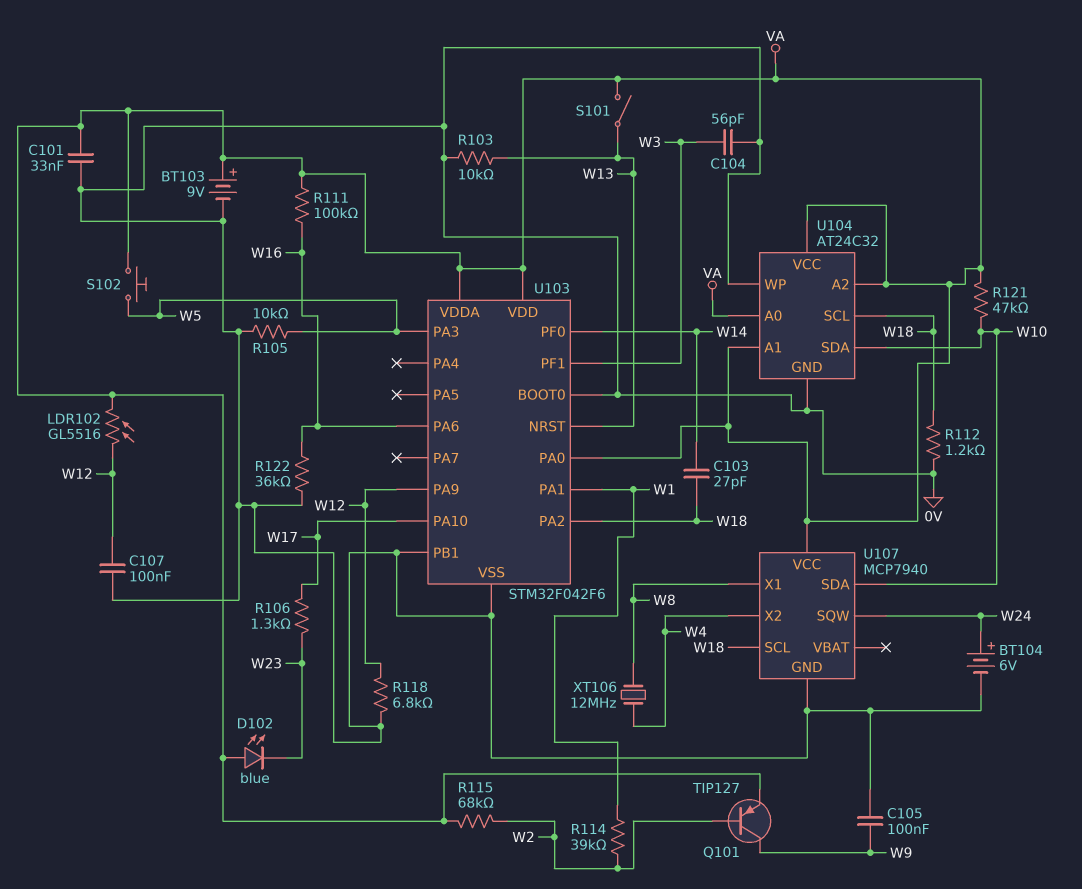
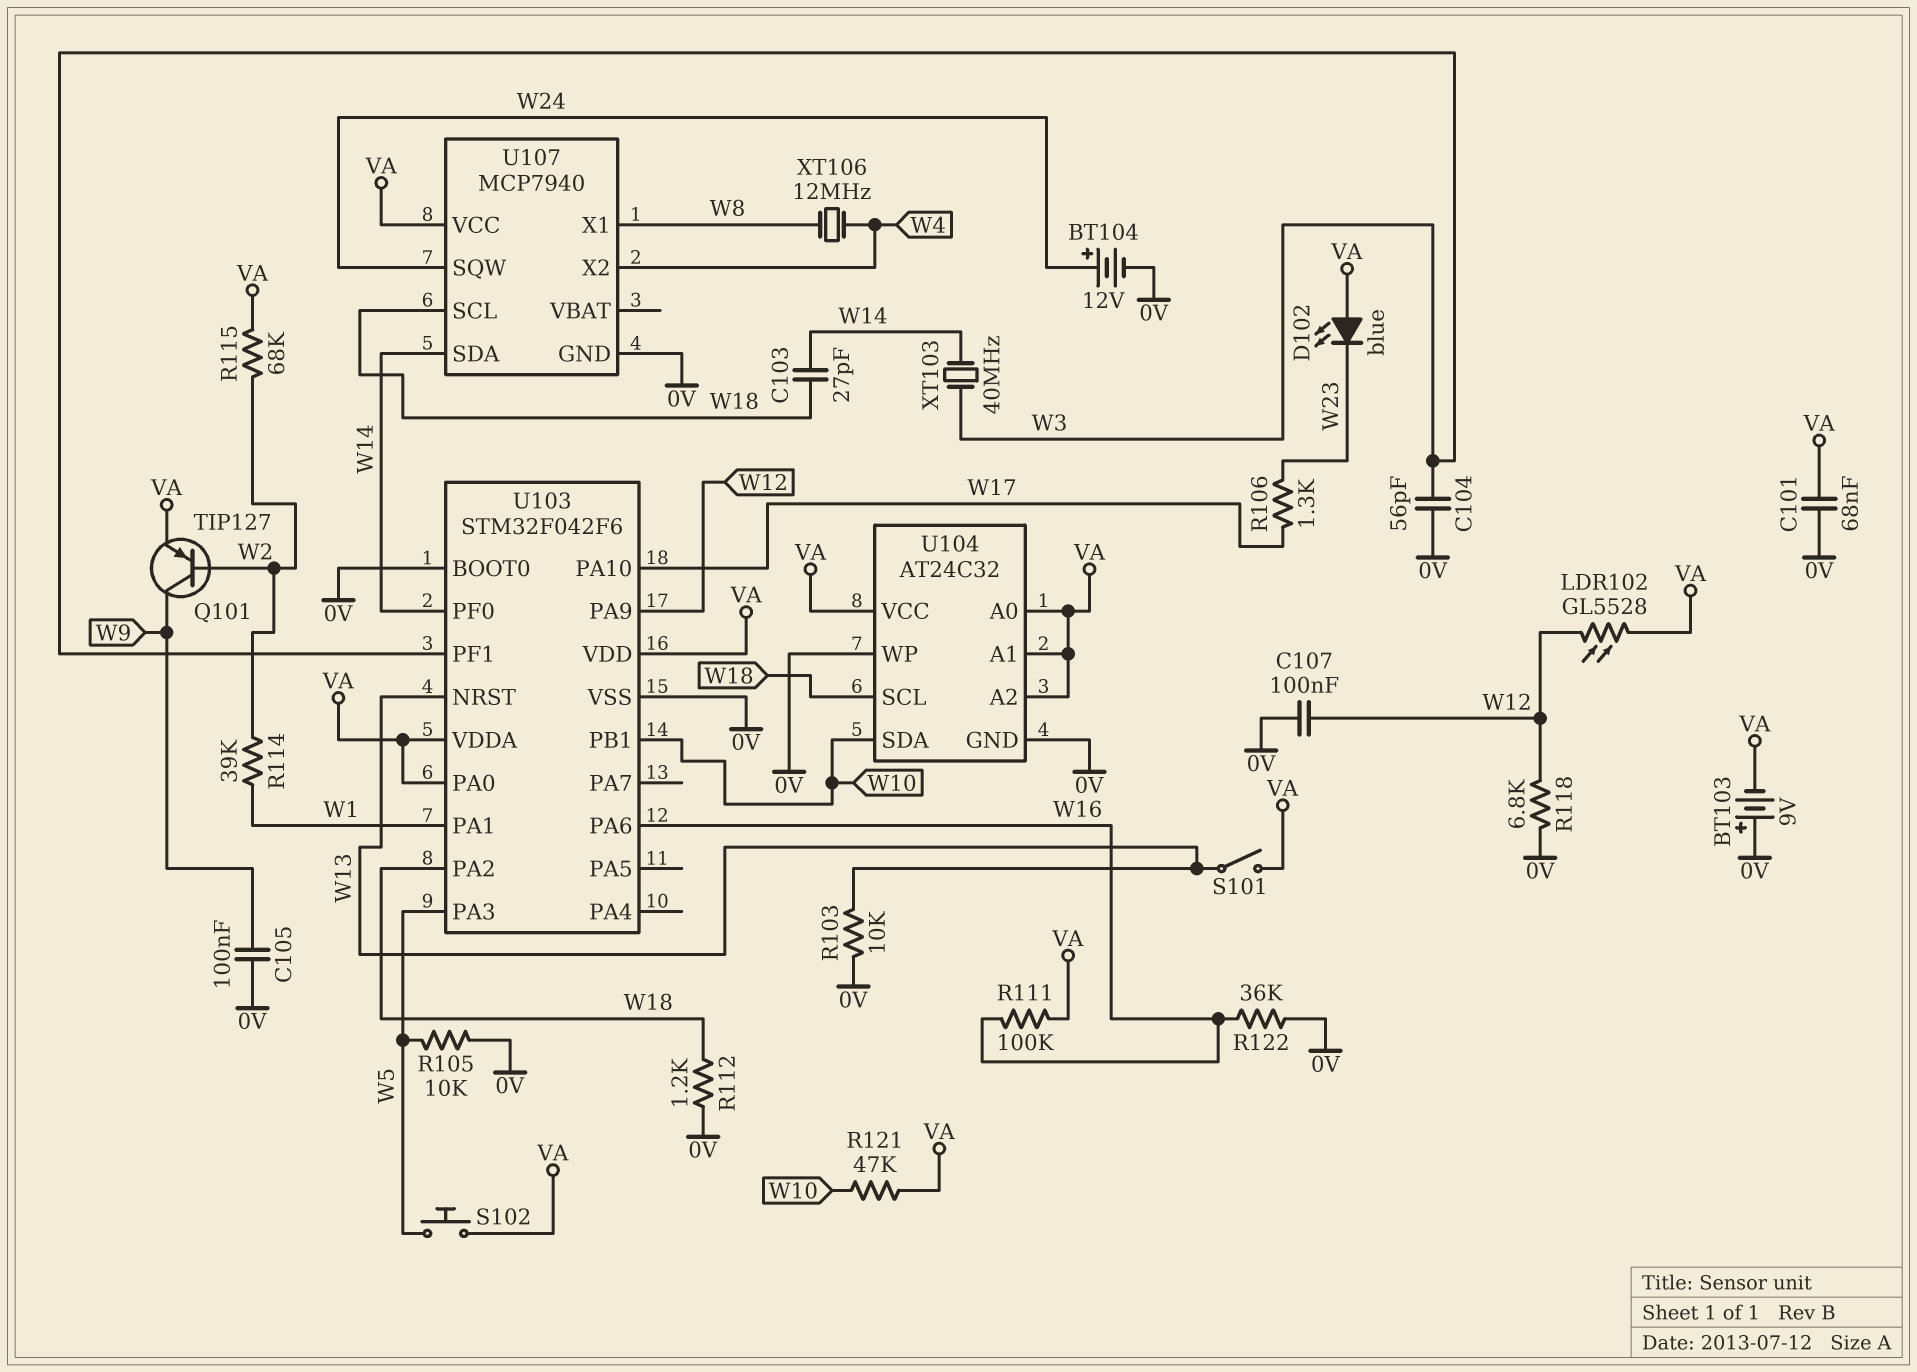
BT103: 9V (plus VA, minus 0V) -> 9V (plus 0V, minus VA)
BT104: 6V (plus W24, minus 0V) -> 12V (plus W24, minus 0V)
C101: 33nF (0V, VA) -> 68nF (0V, VA)
LDR102: GL5516 (VA, W12) -> GL5528 (VA, W12)
U103 pin PB1: 0V -> W10
U107 pin SDA: W10 -> W14
XT103: none -> 40MHz (W3, W14)

